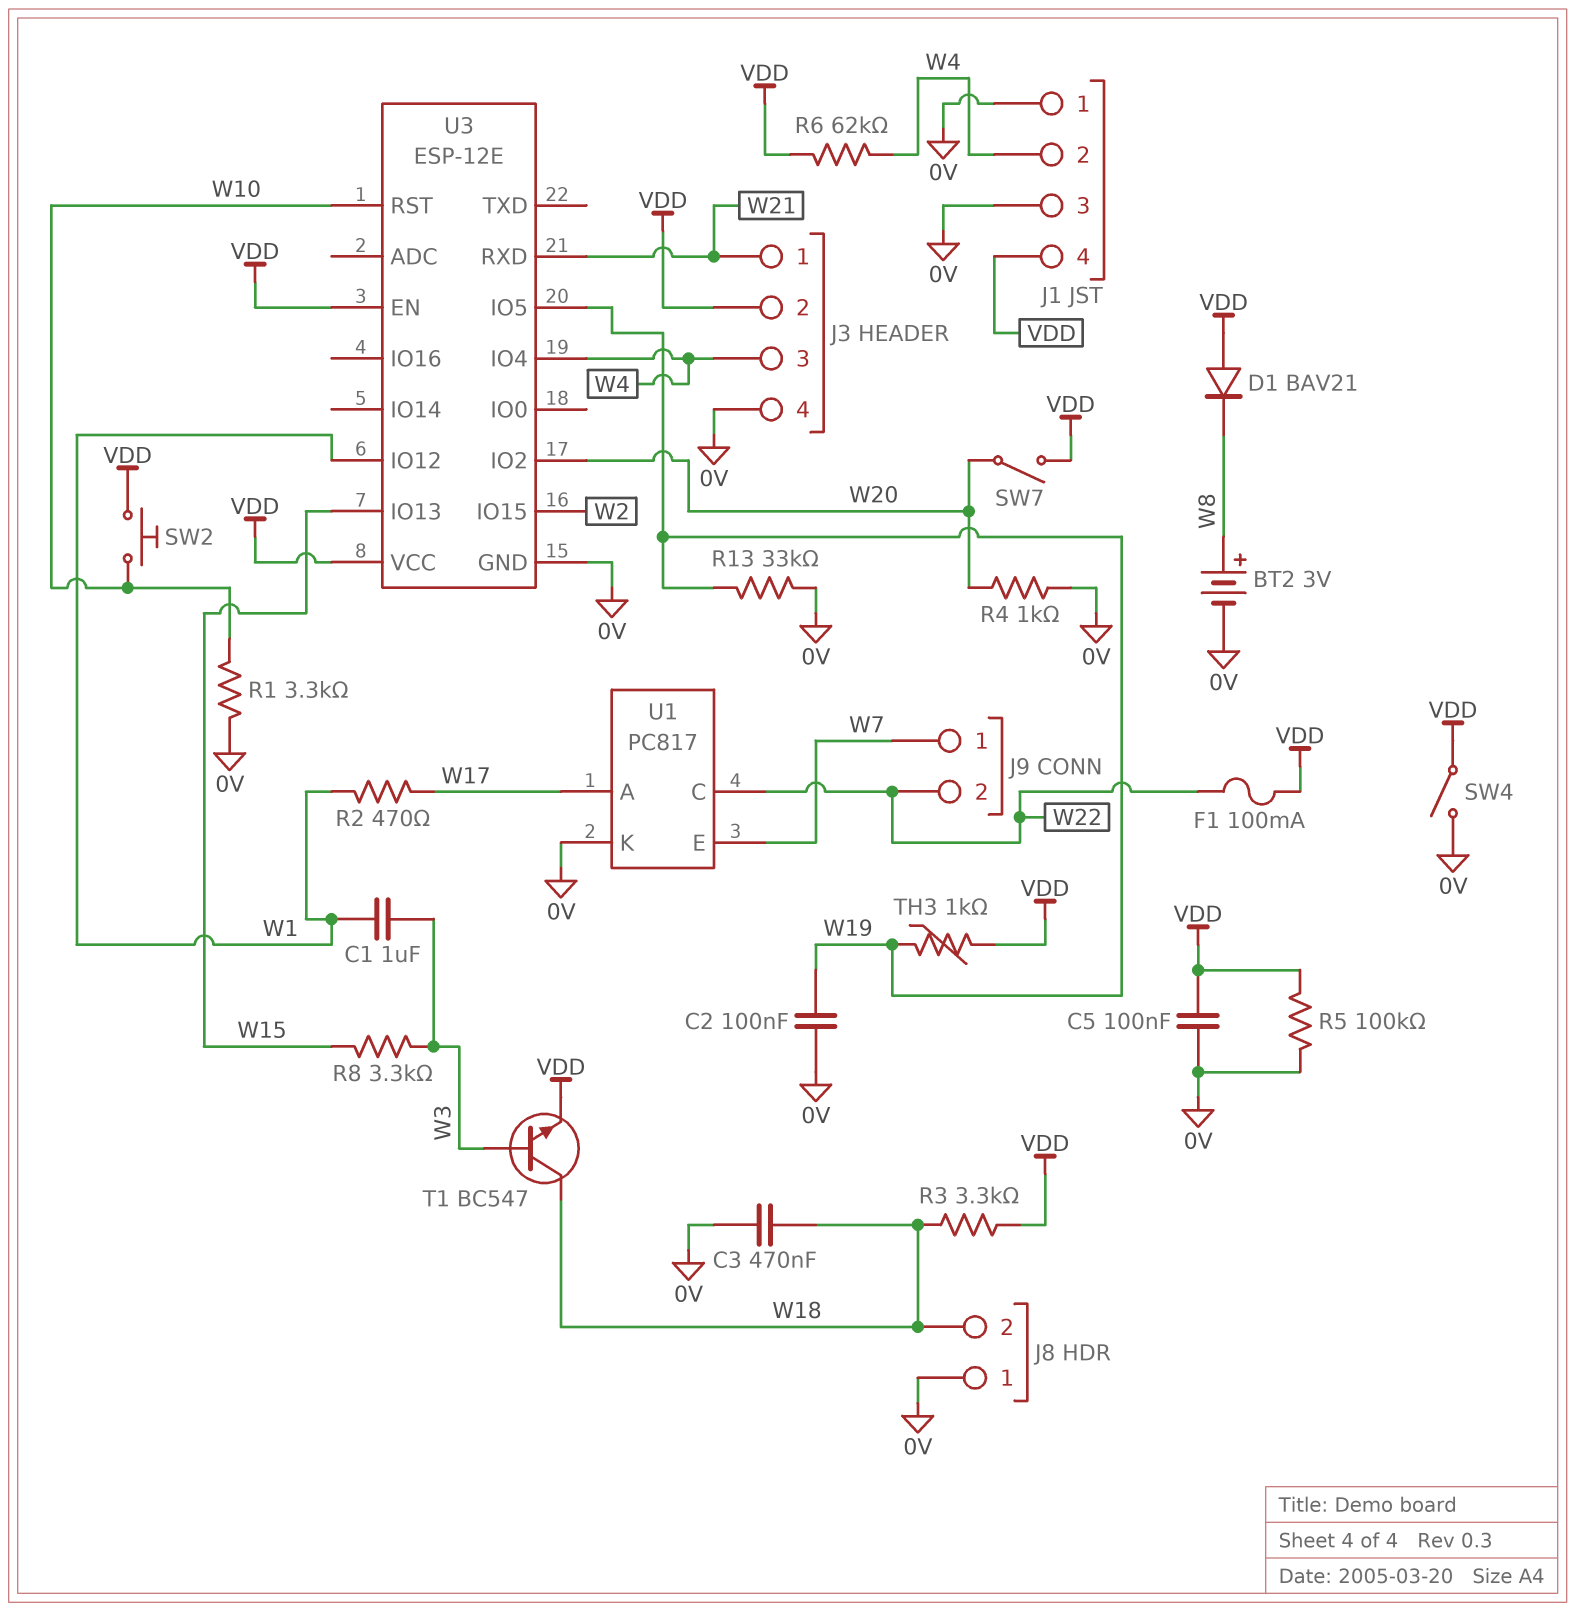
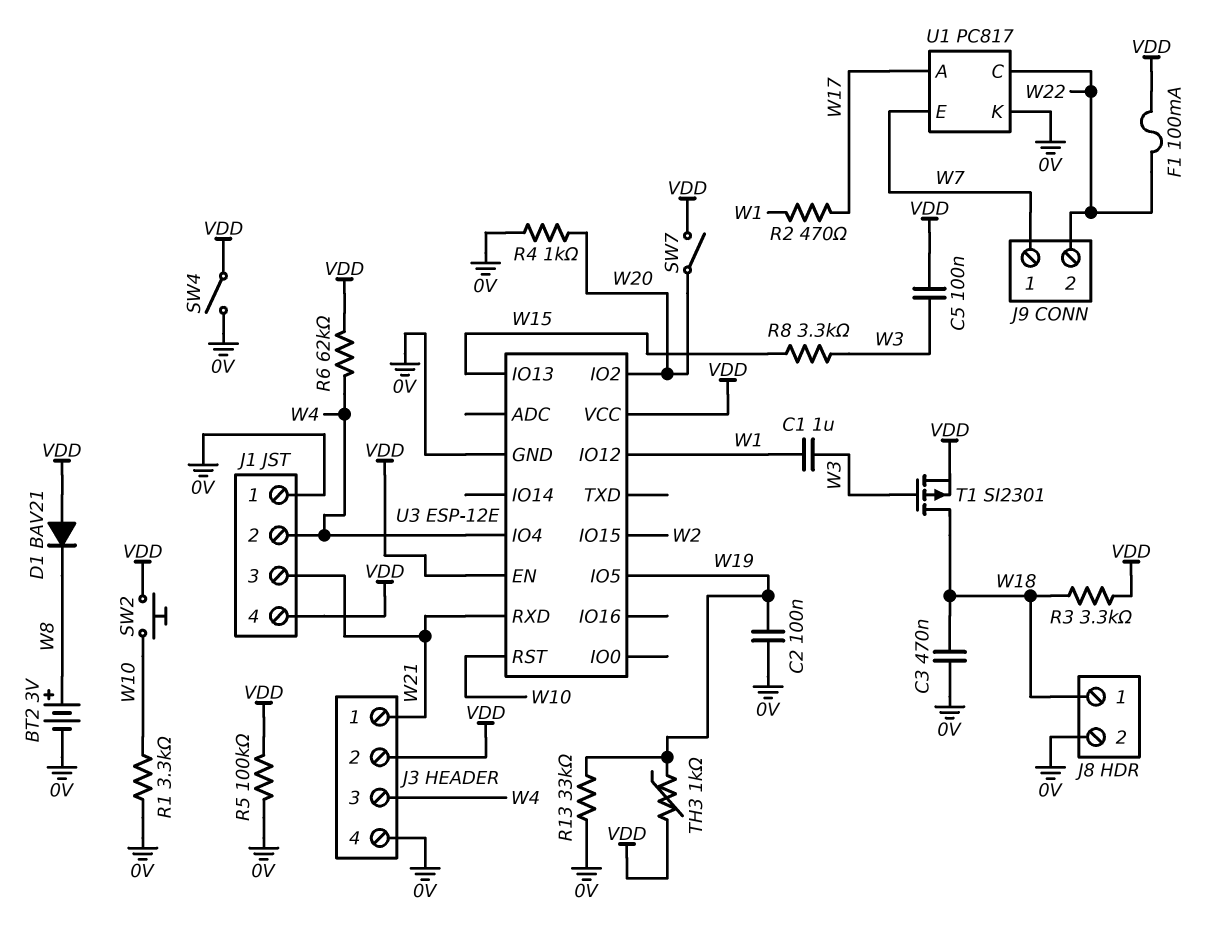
C5: 100nF (0V, VDD) -> 100nF (VDD, W3)
J1 pin 3: 0V -> W21
J8 pin 1: 0V -> W18
J8 pin 2: W18 -> 0V
T1: NPN BC547 (B W3, C W18, E VDD) -> PMOS SI2301 (G W3, D W18, S VDD)

